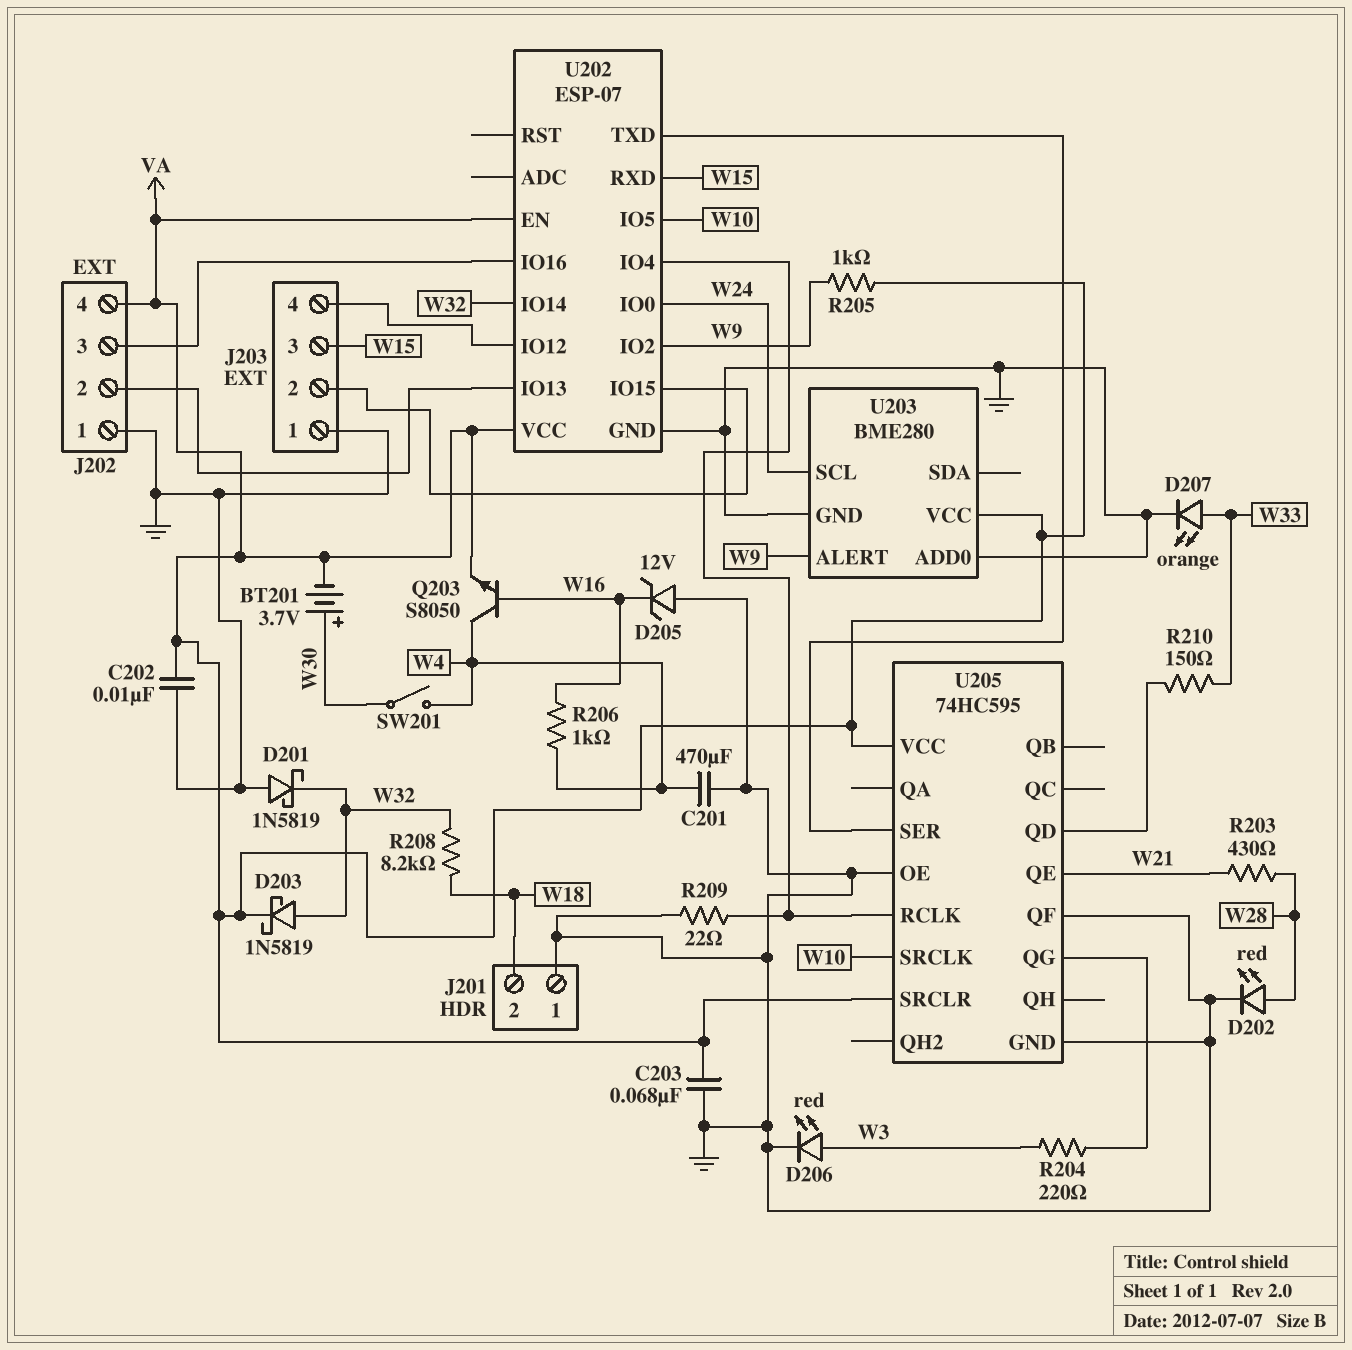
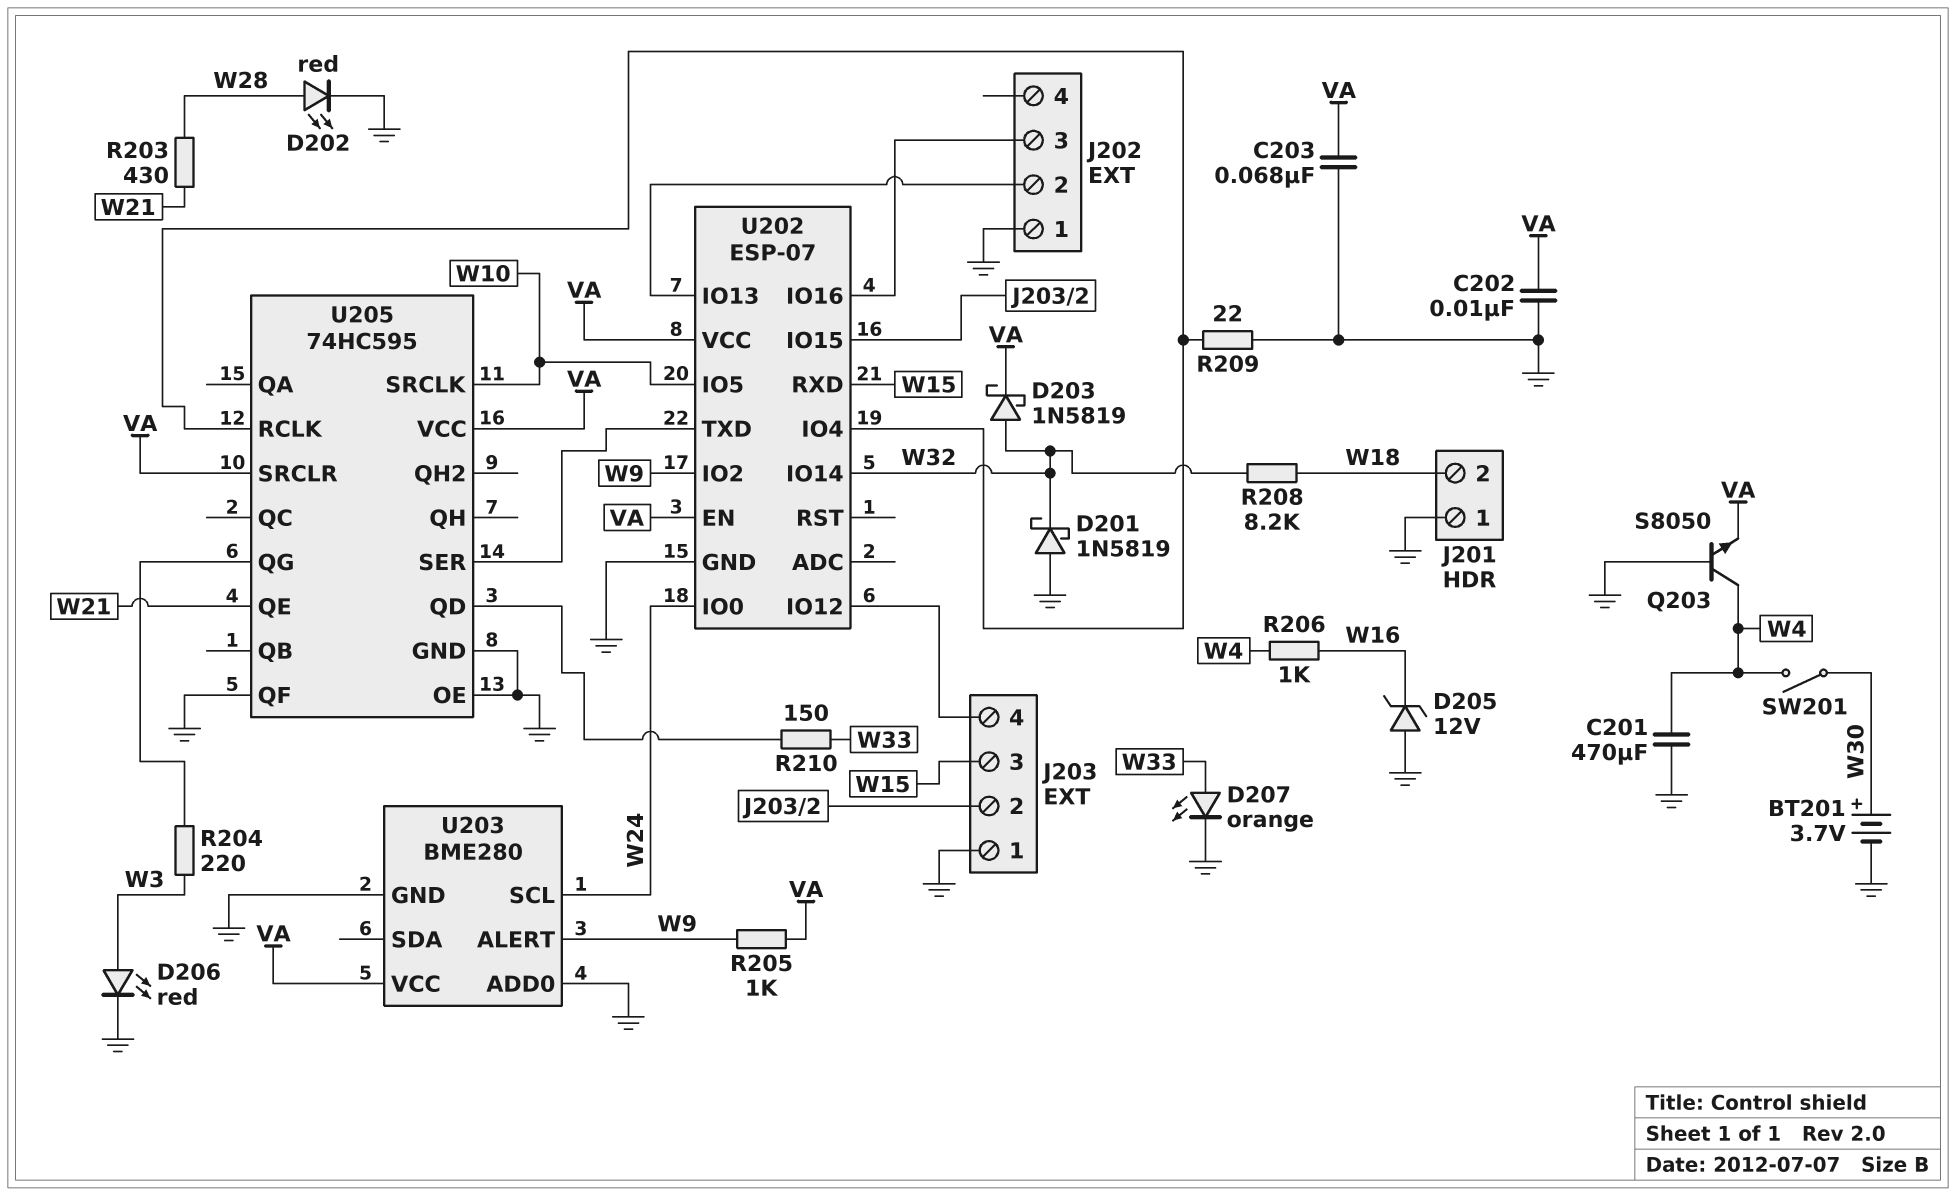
BT201: 3.7V (plus W30, minus VA) -> 3.7V (plus W30, minus GND)
J202 pin 4: VA -> none
Q203: NPN S8050 (B W16, C W4, E VA) -> NPN S8050 (B GND, C W4, E VA)

